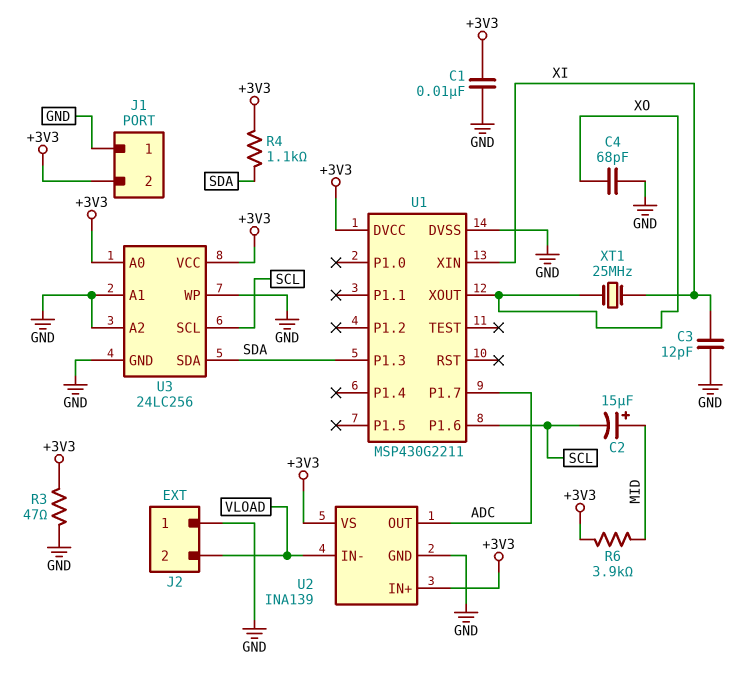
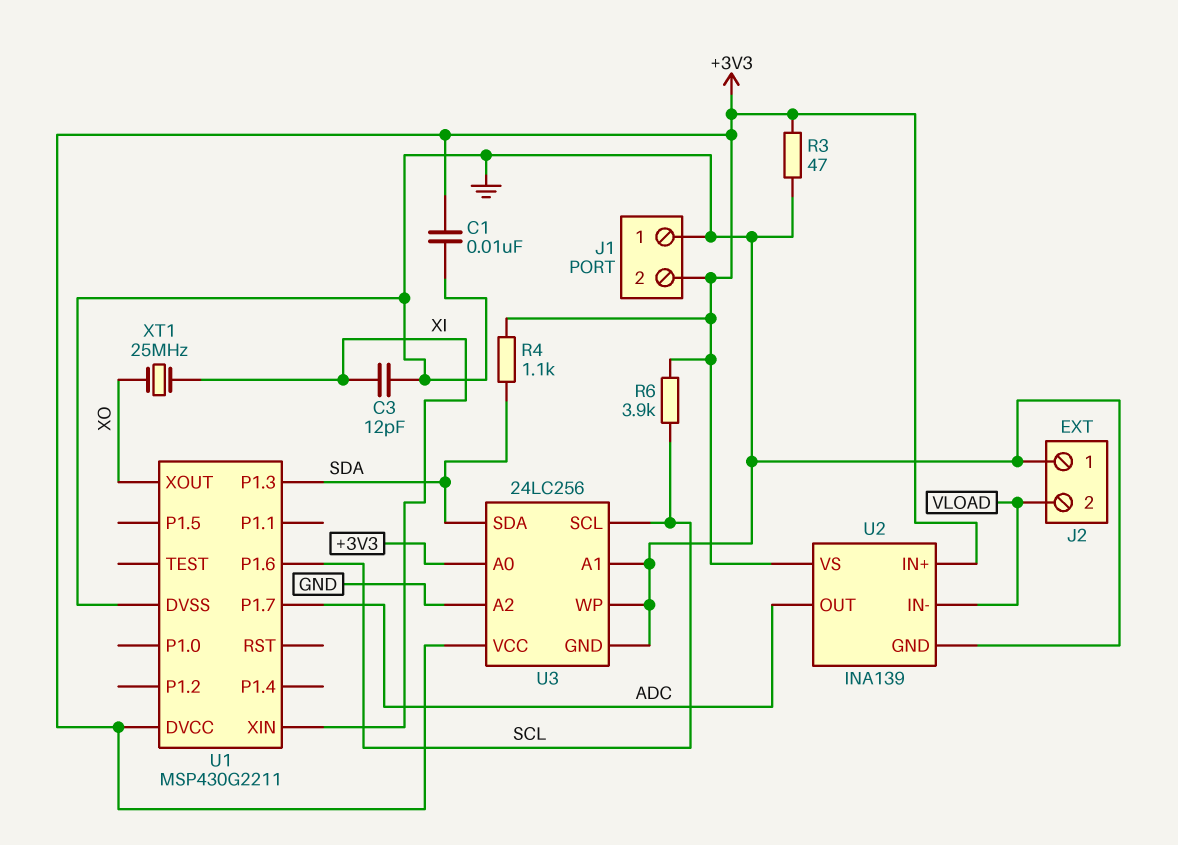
C2: 15uF (plus MID, minus SCL) -> none
C4: 68pF (GND, XO) -> none
R6: 3.9k (+3V3, MID) -> 3.9k (+3V3, SCL)

